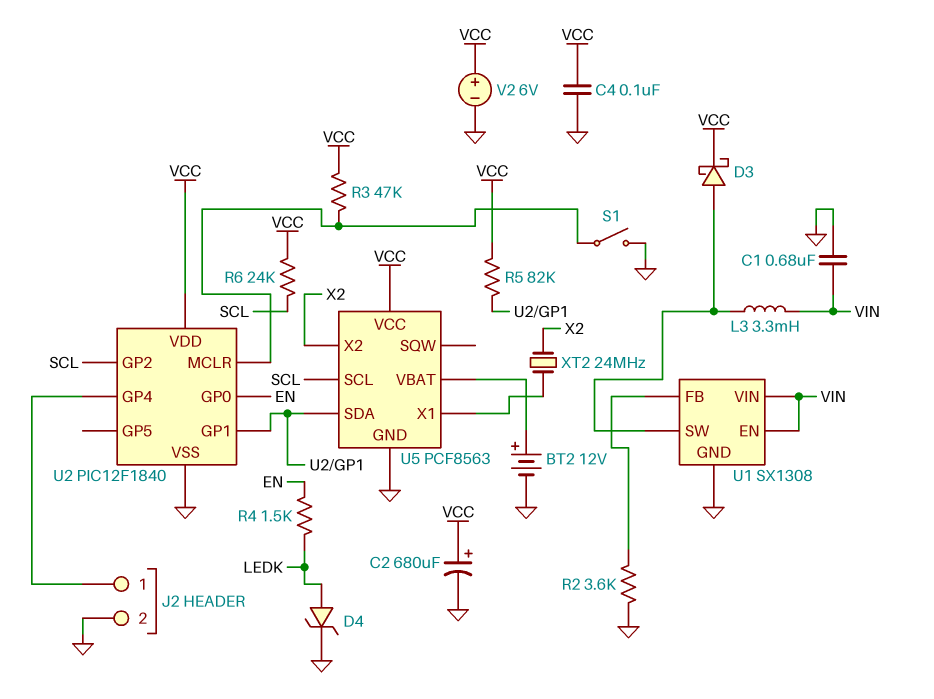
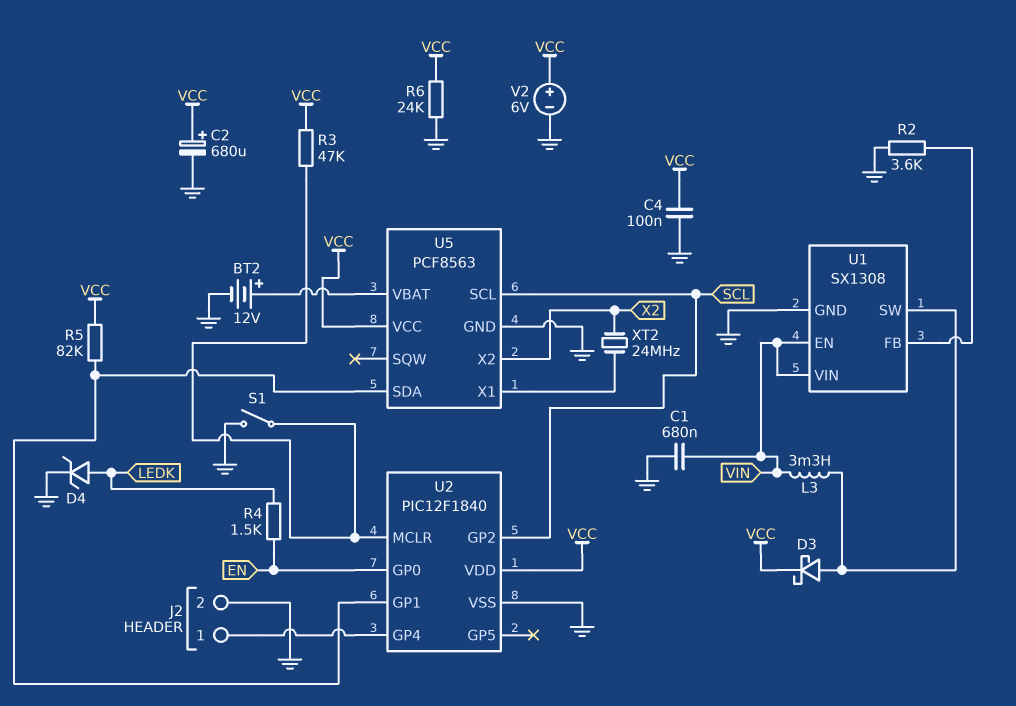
R6: 24k (SCL, VCC) -> 24k (GND, VCC)

